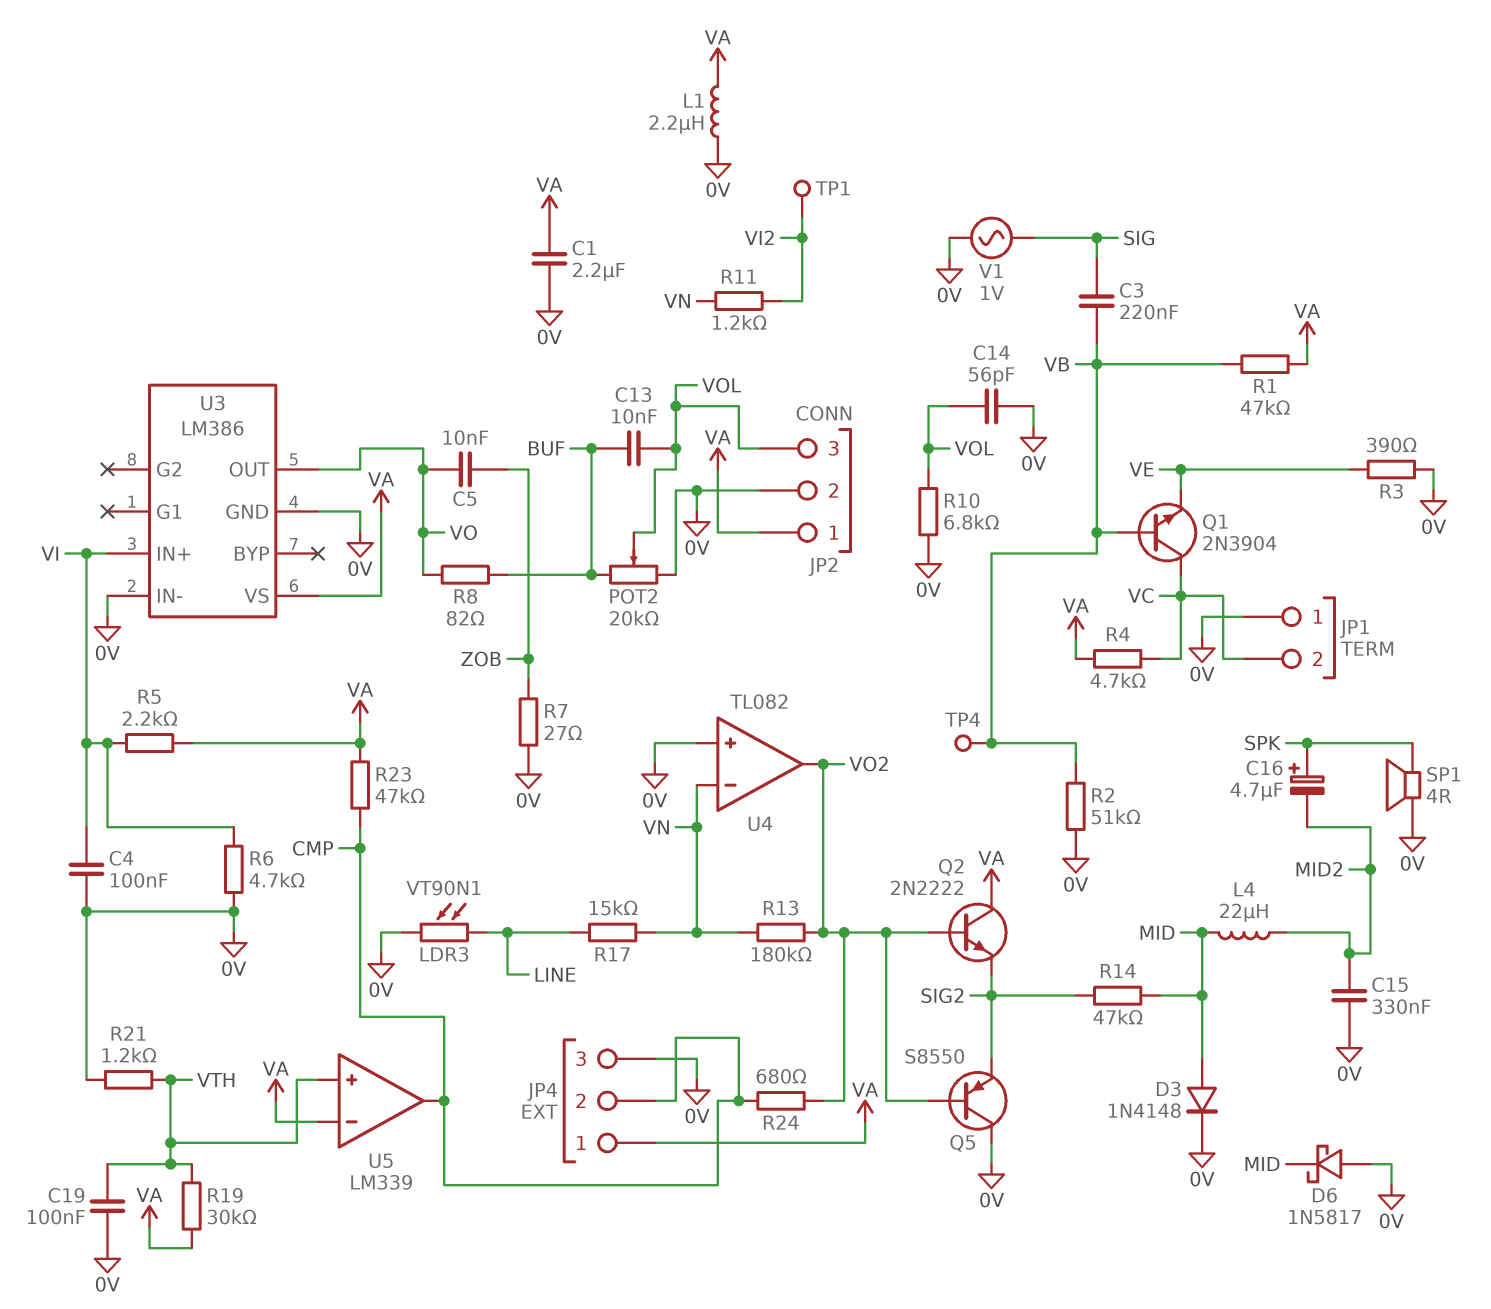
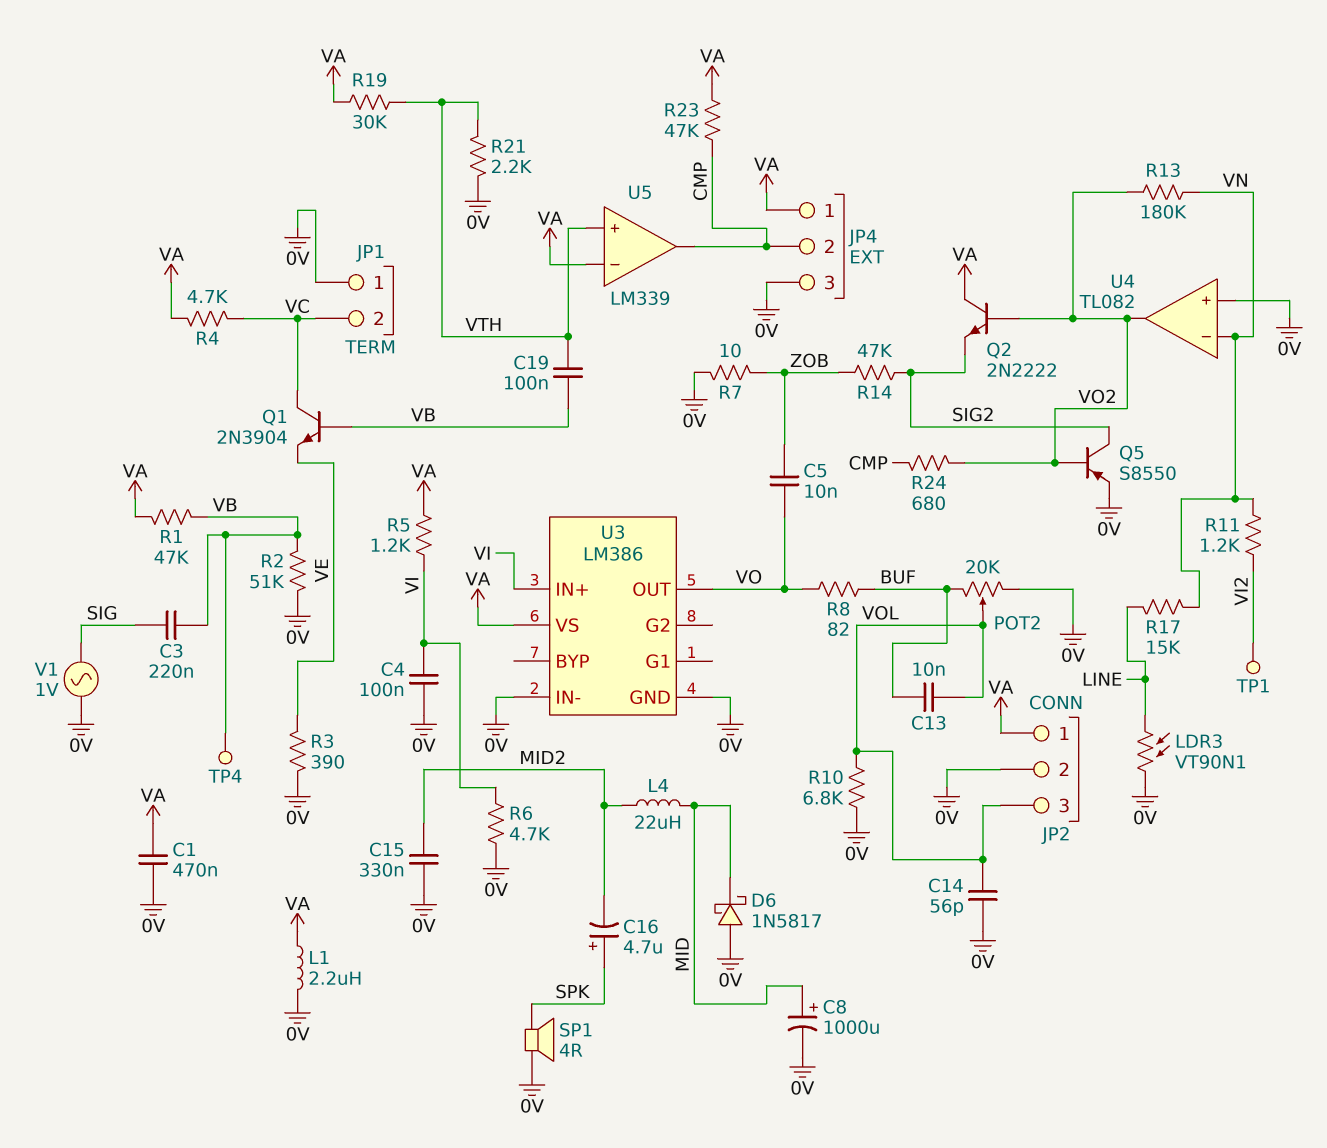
C1: 2.2uF (0V, VA) -> 470nF (0V, VA)
C8: none -> 1000uF (plus MID, minus 0V)
C19: 100nF (0V, VTH) -> 100nF (VB, VTH)
D3: diode 1N4148 (A MID, K 0V) -> none
Q5: PNP S8550 (B VO2, C 0V, E SIG2) -> PNP S8550 (B VO2, C SIG2, E 0V)
R5: 2.2k (VA, VI) -> 1.2k (VA, VI)
R7: 27 (0V, ZOB) -> 10 (0V, ZOB)
R14: 47k (MID, SIG2) -> 47k (SIG2, ZOB)
R21: 1.2k (0V, VTH) -> 2.2k (0V, VTH)

